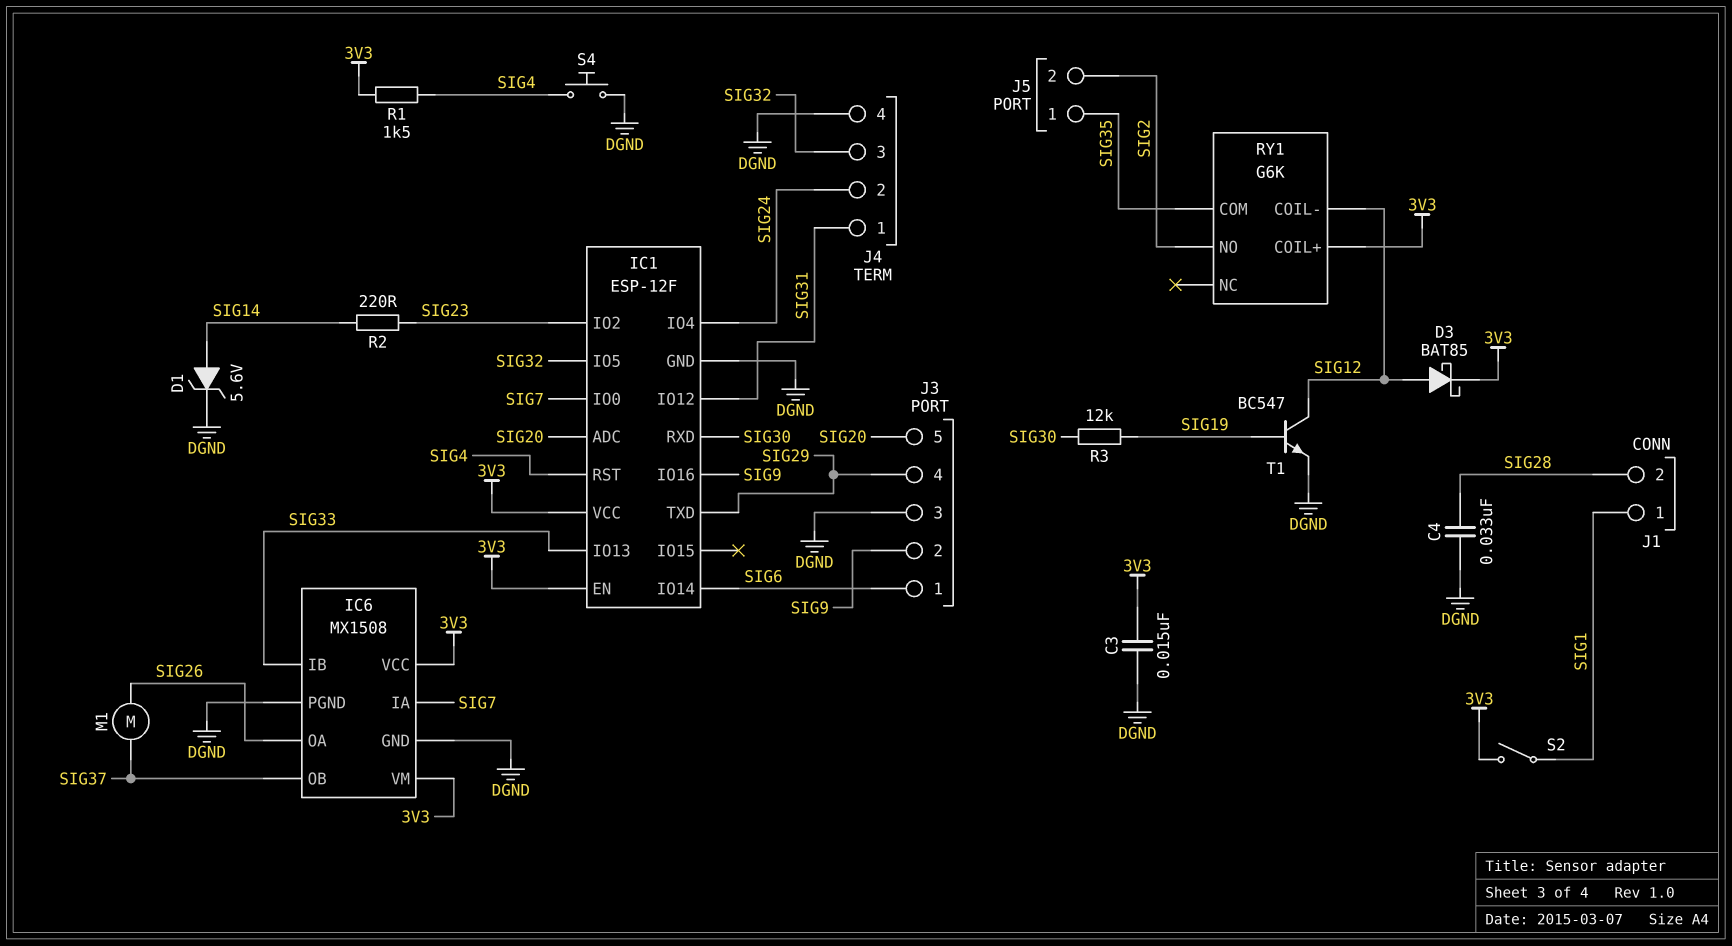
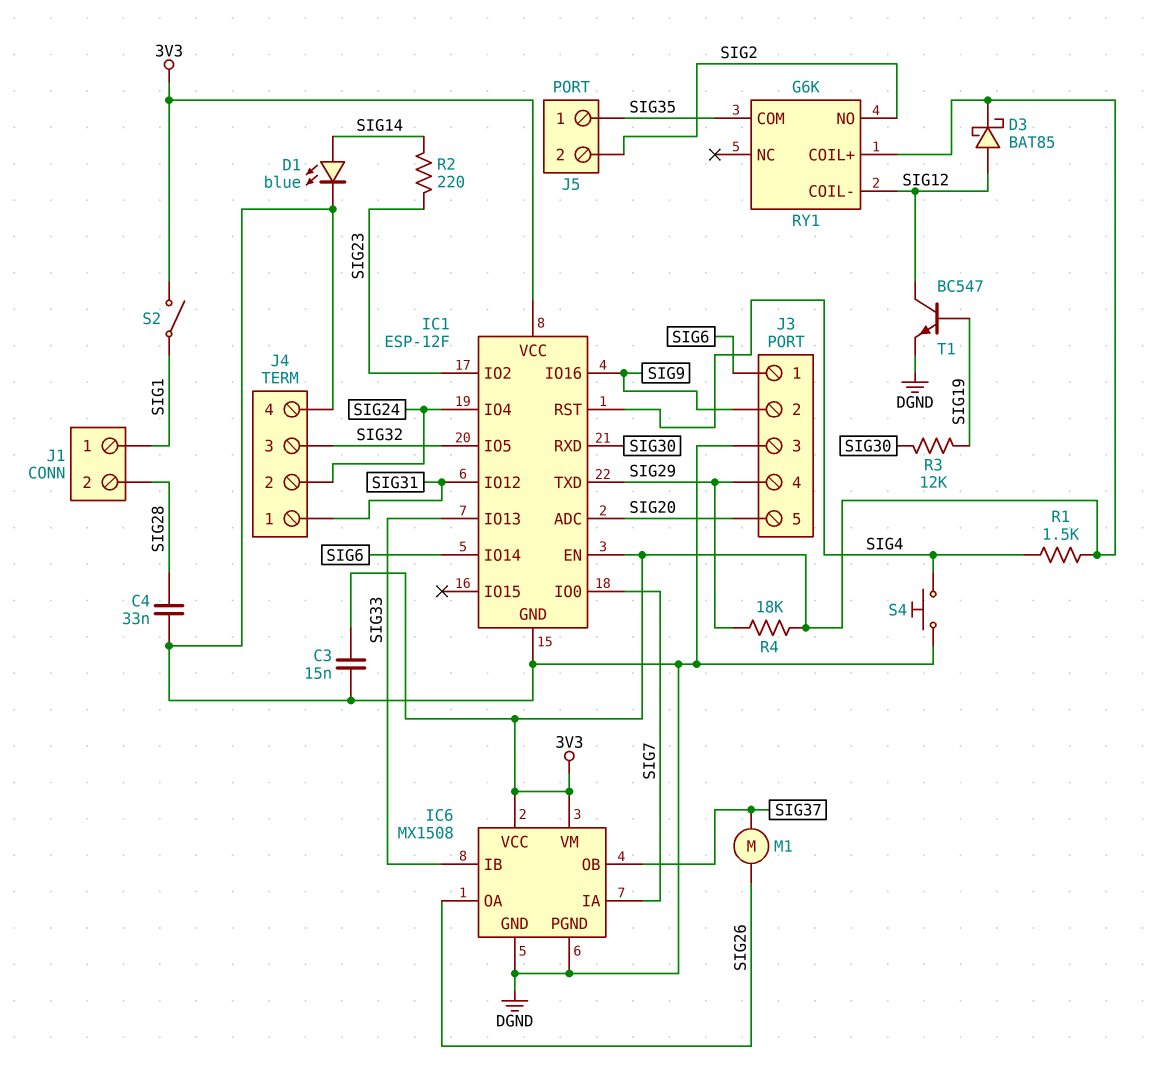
D1: zener 5.6V (A SIG14, K DGND) -> LED blue (A SIG14, K DGND)
R4: none -> 18k (3V3, SIG29)

